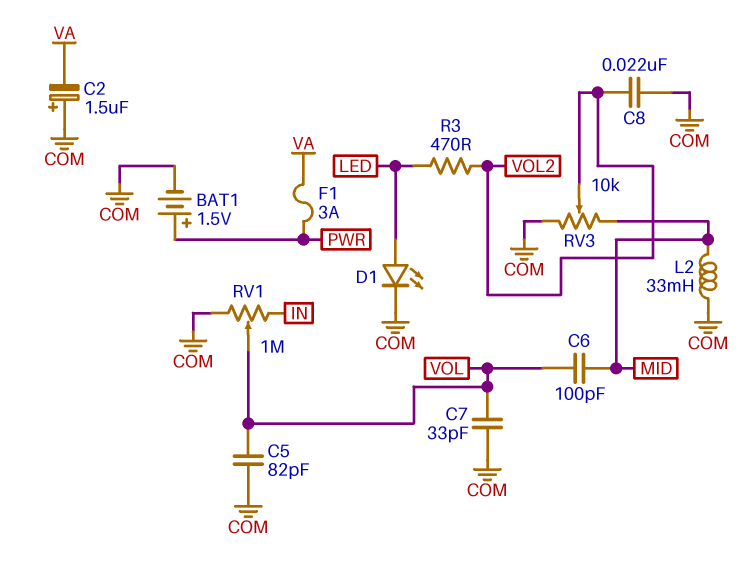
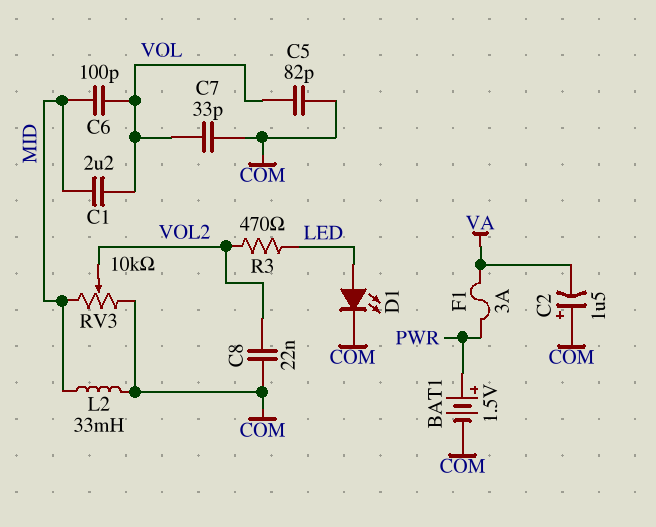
C1: none -> 2.2uF (MID, VOL)
RV1: 1M (COM, IN, wiper VOL) -> none

